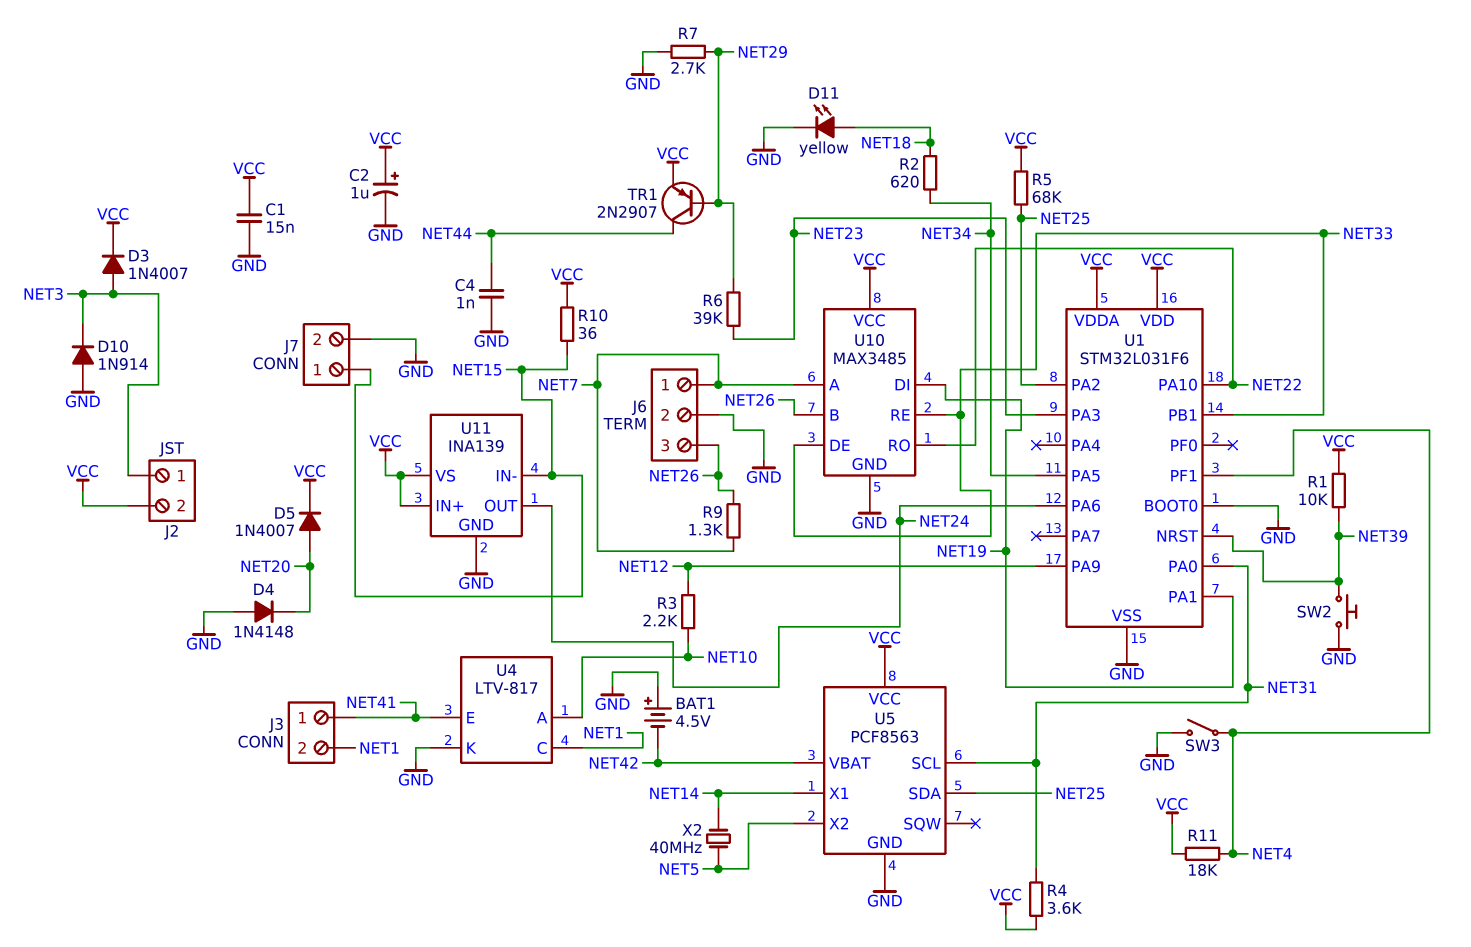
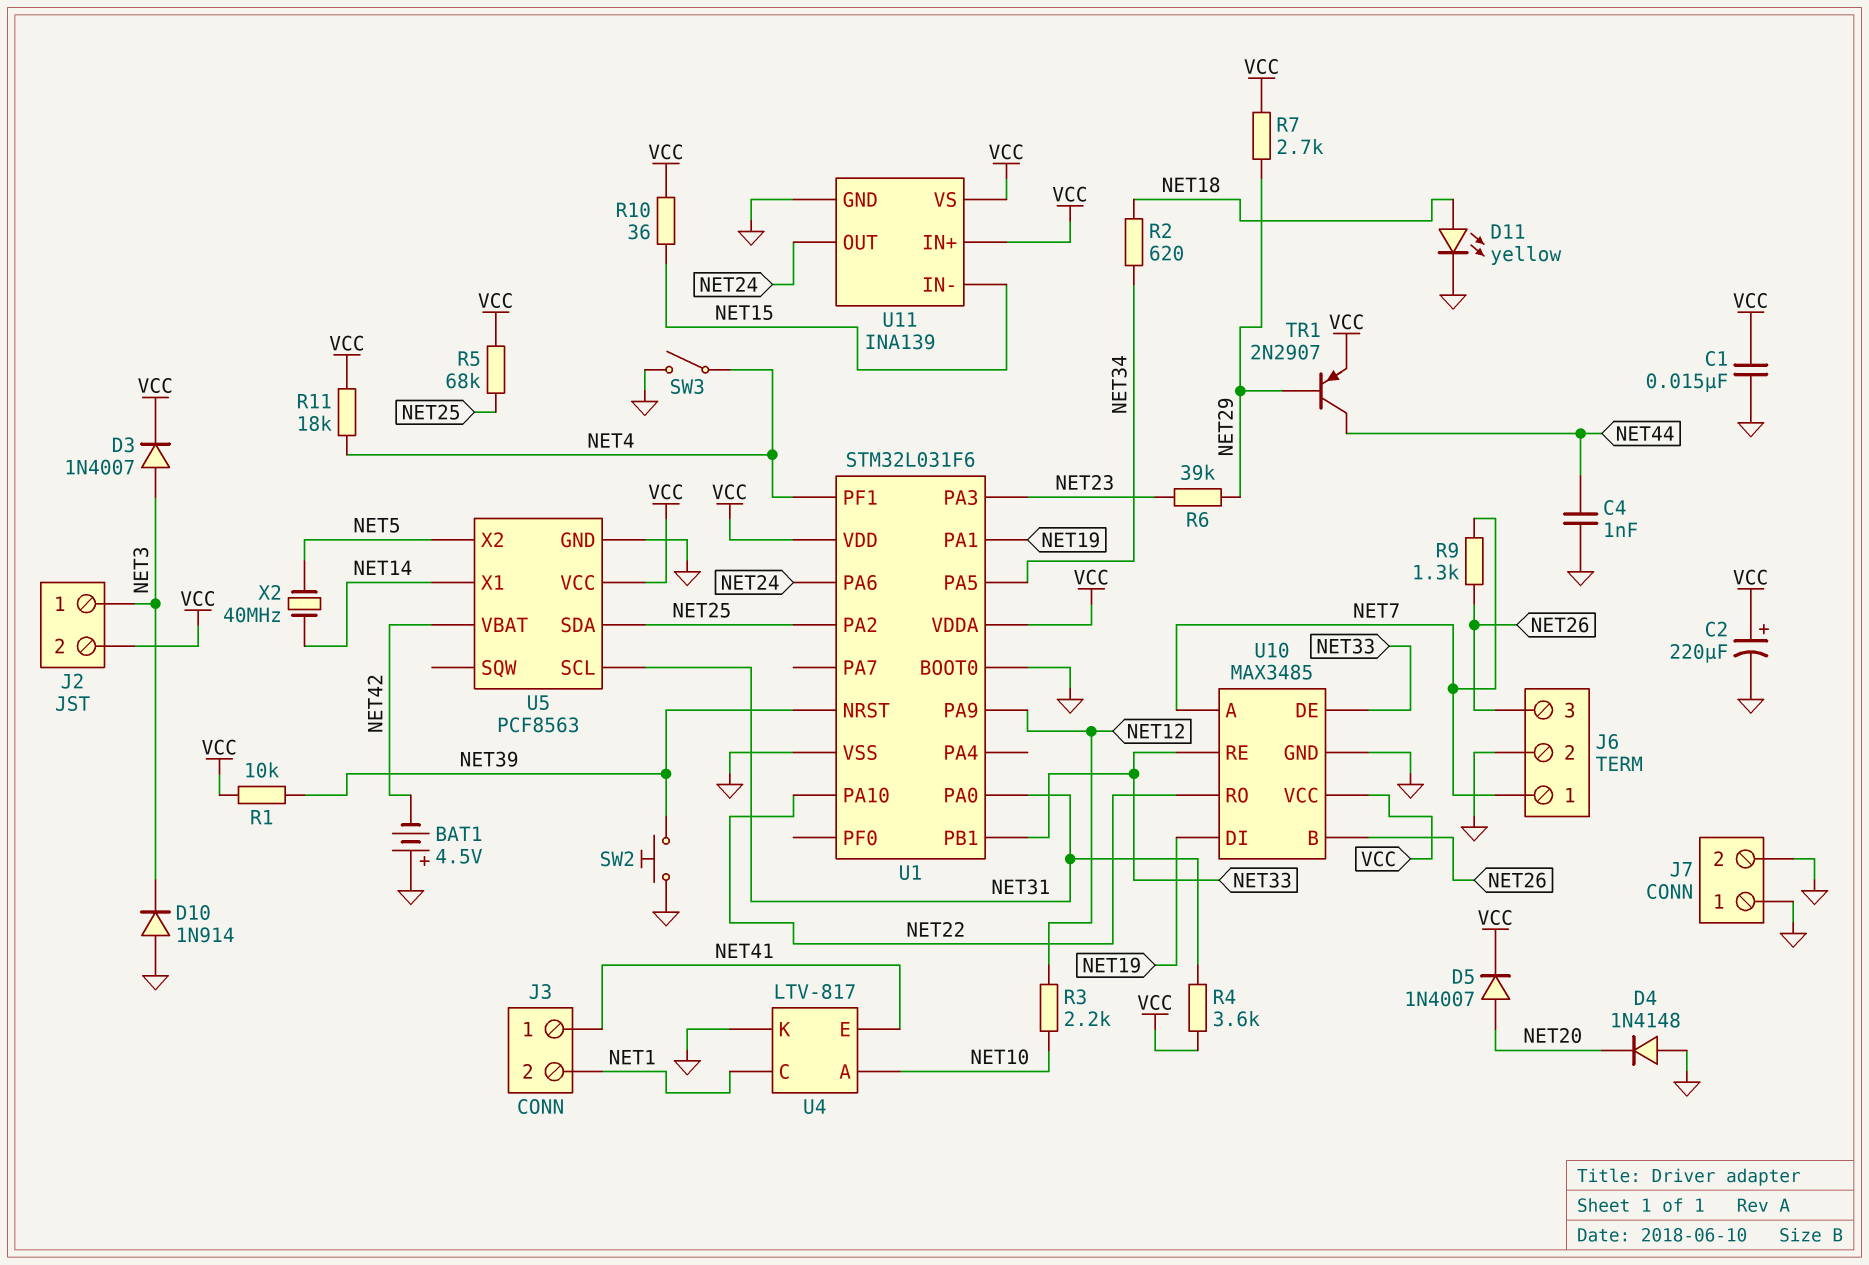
C2: 1uF (plus VCC, minus GND) -> 220uF (plus VCC, minus GND)
J7 pin 1: NET15 -> GND
R7: 2.7k (GND, NET29) -> 2.7k (NET29, VCC)

